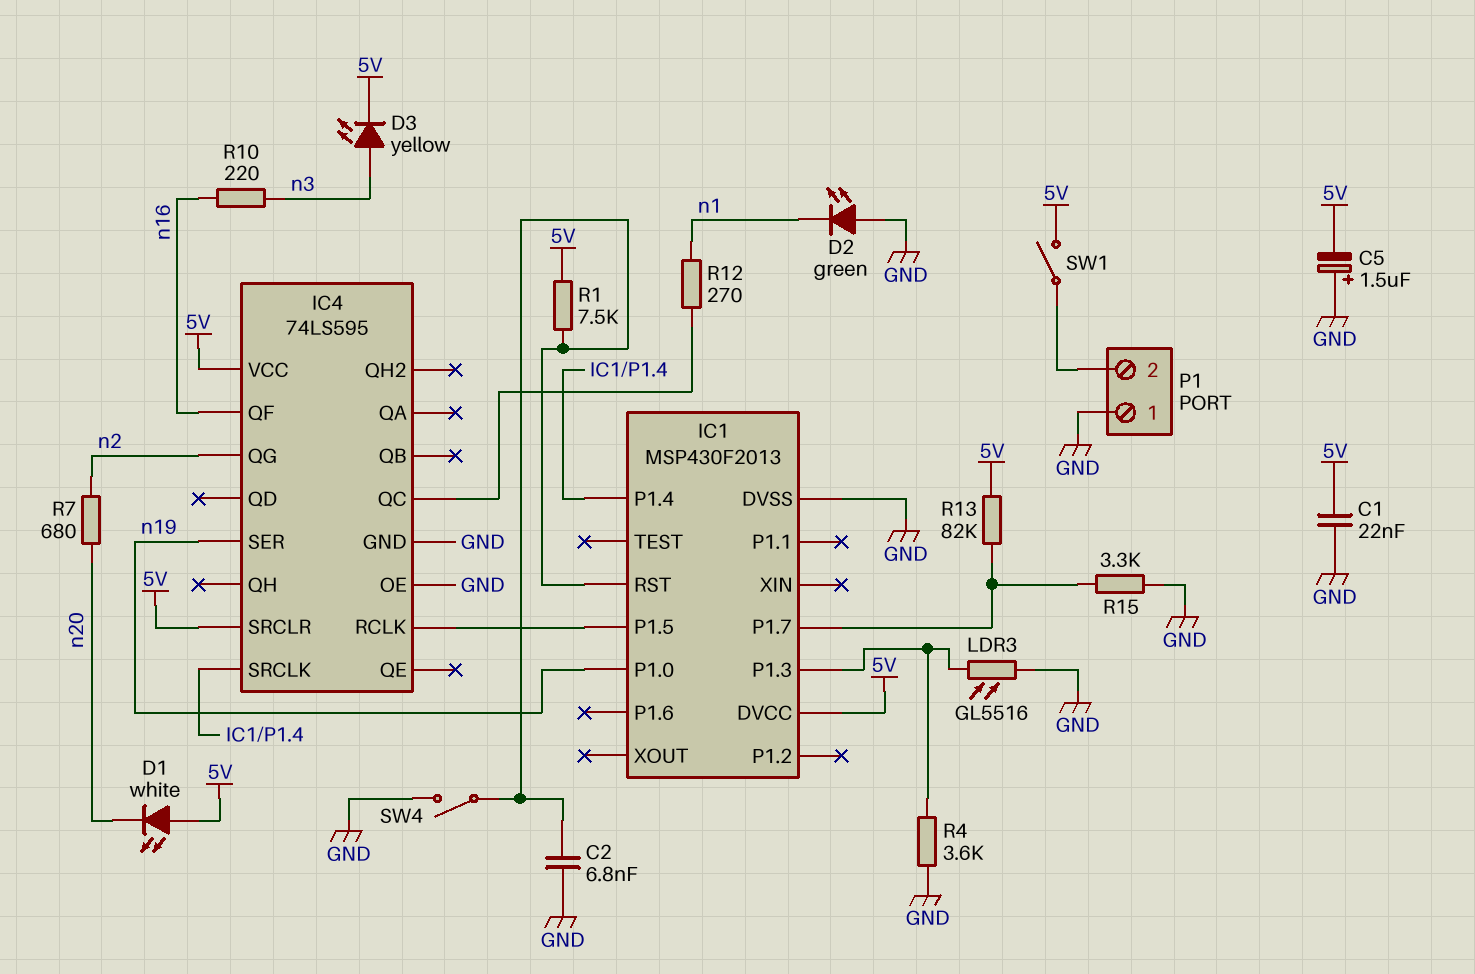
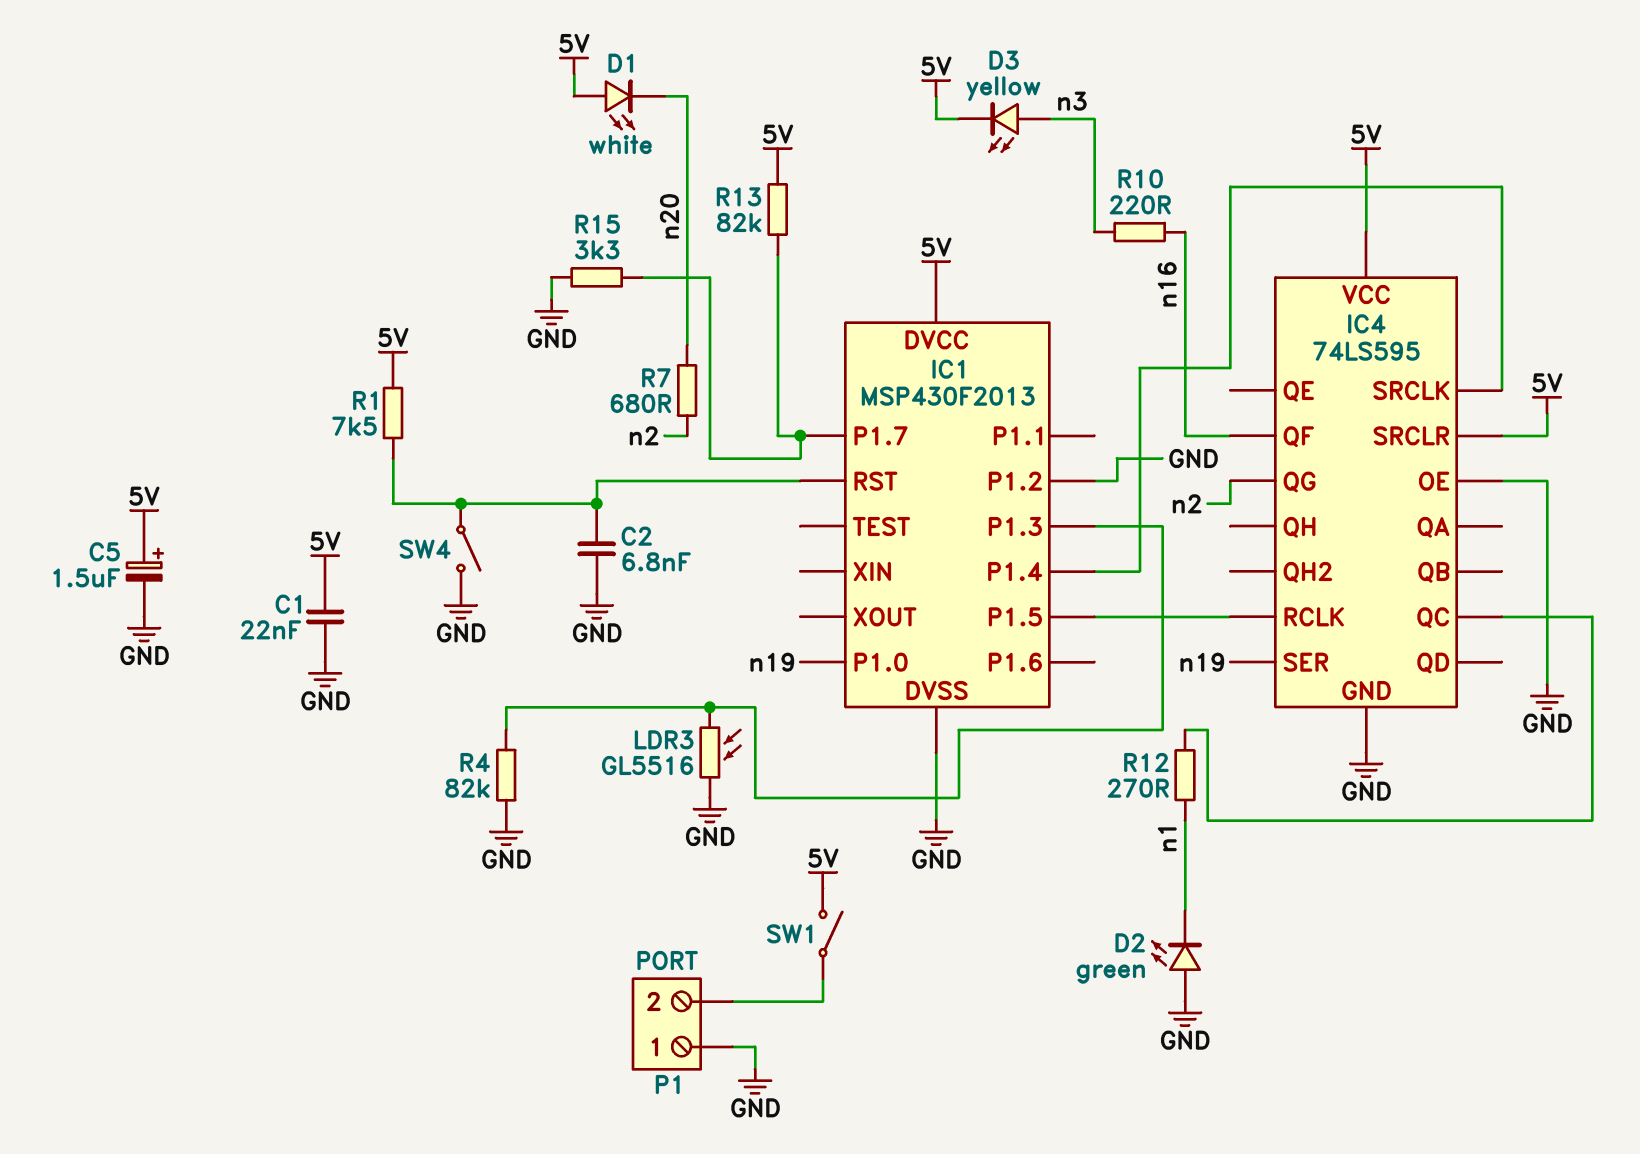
C5: 1.5uF (plus GND, minus 5V) -> 1.5uF (plus 5V, minus GND)
IC1 pin P1.2: none -> GND
R4: 3.6k (GND, IC1/P1.3) -> 82k (GND, IC1/P1.3)

